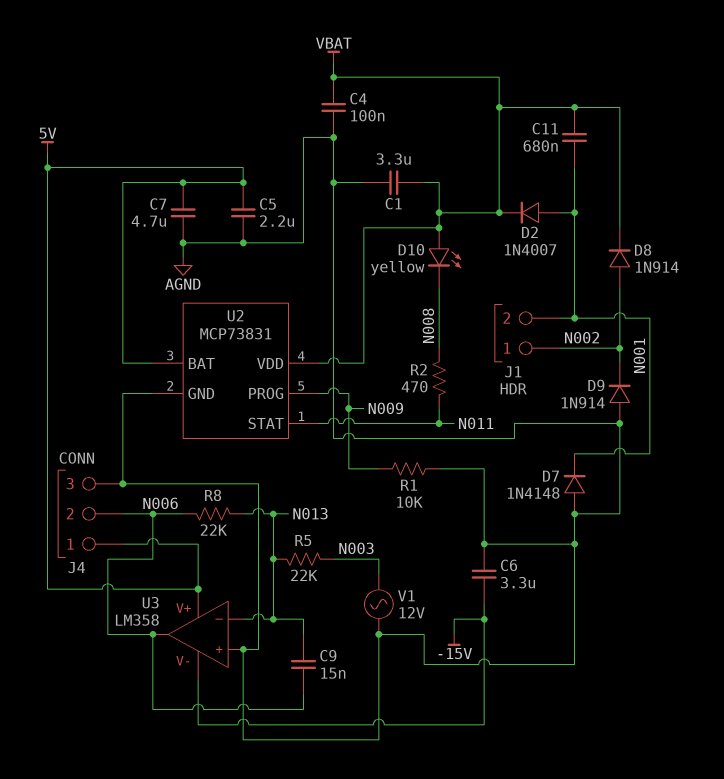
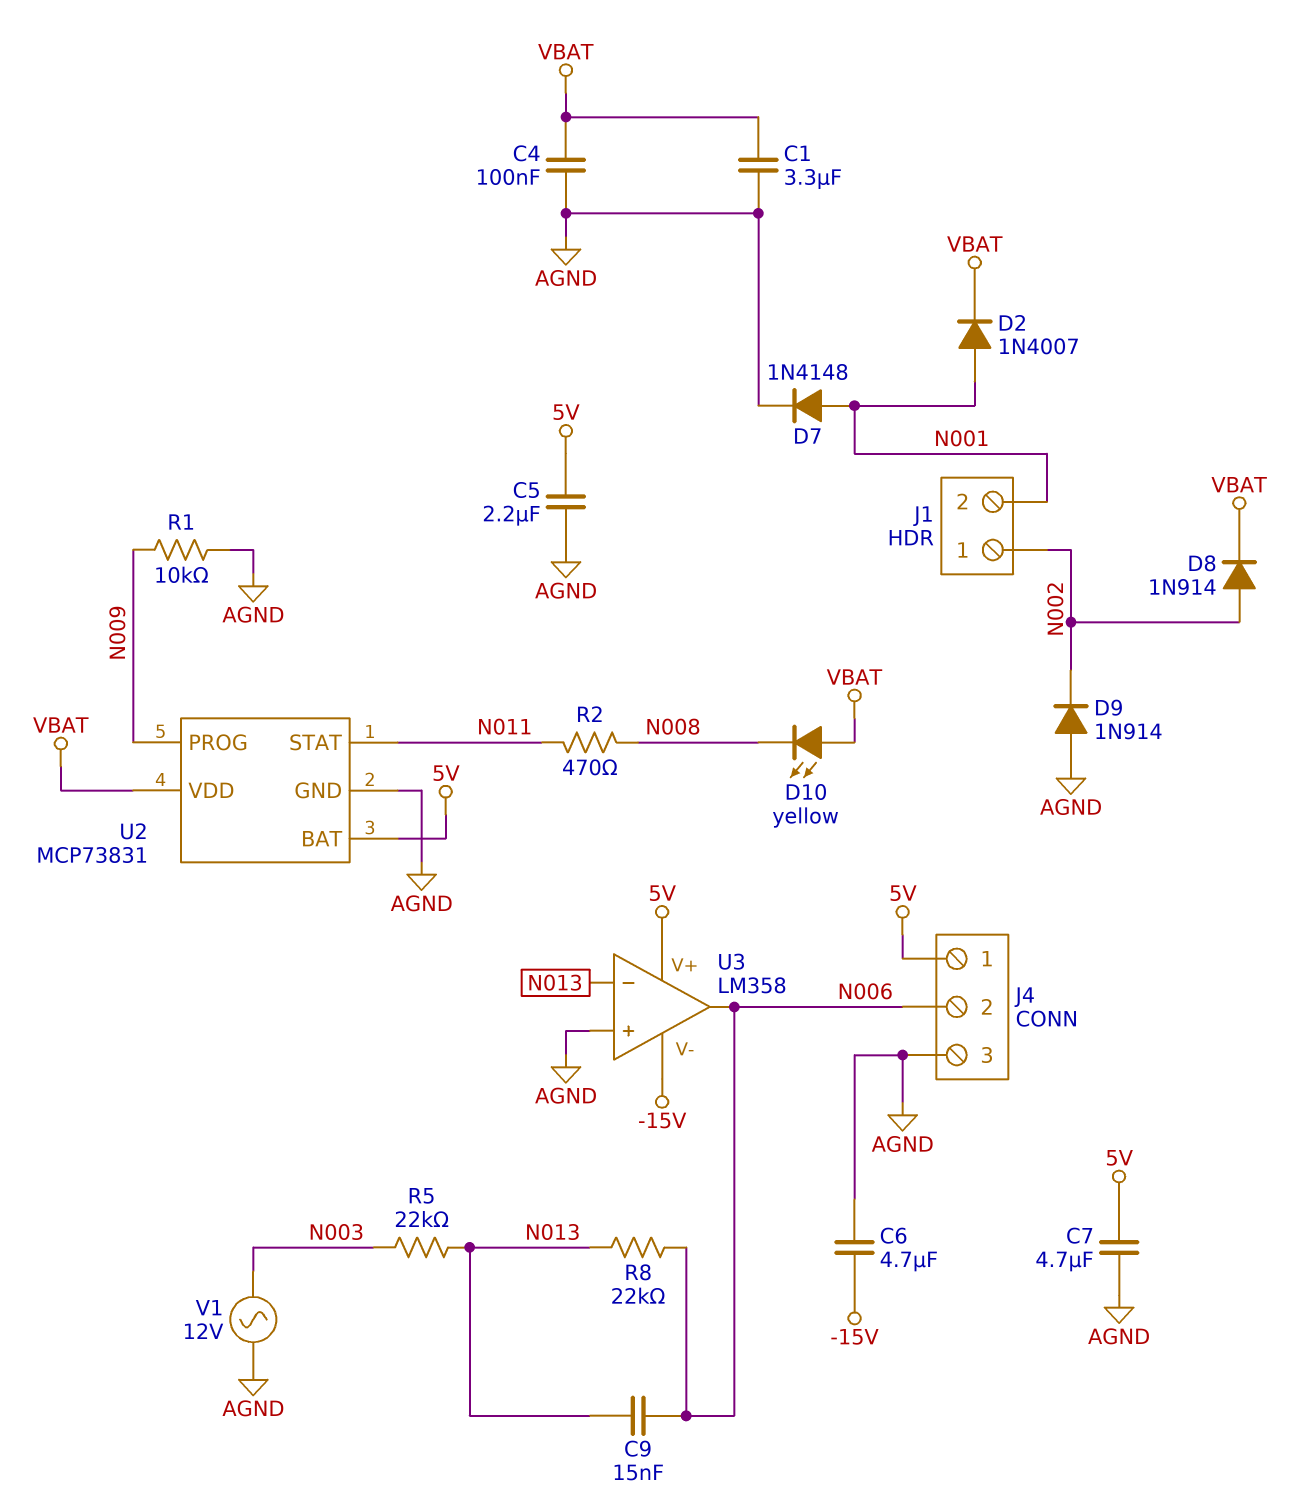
C6: 3.3uF (-15V, AGND) -> 4.7uF (-15V, AGND)
C11: 680nF (N001, VBAT) -> none
D7: diode 1N4148 (A AGND, K N001) -> diode 1N4148 (A N001, K AGND)

